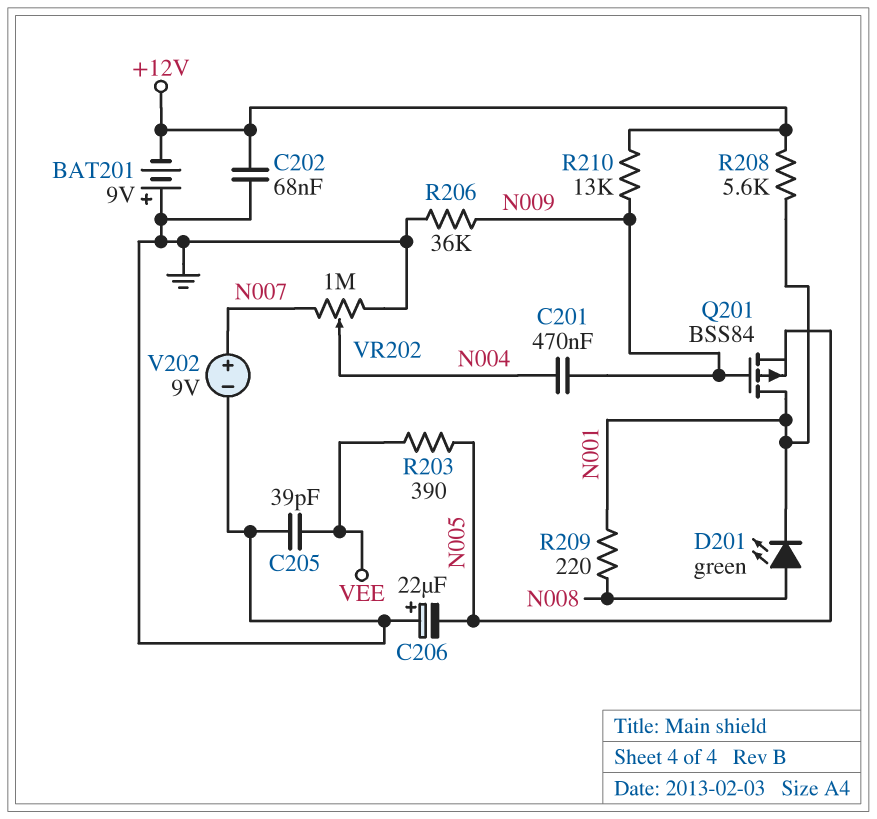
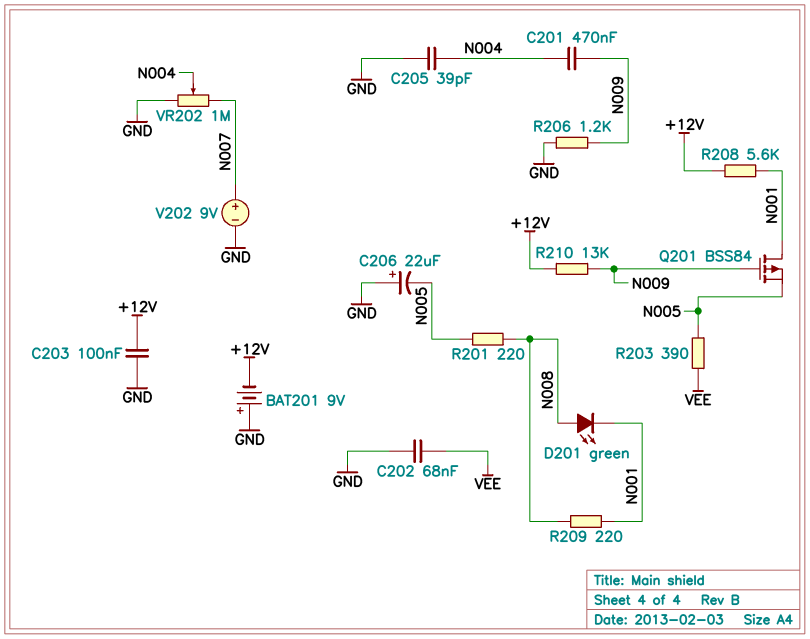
C202: 68nF (+12V, GND) -> 68nF (GND, VEE)
C203: none -> 100nF (+12V, GND)
C205: 39pF (GND, VEE) -> 39pF (GND, N004)
R201: none -> 220 (N005, N008)
R206: 36k (GND, N009) -> 1.2k (GND, N009)

